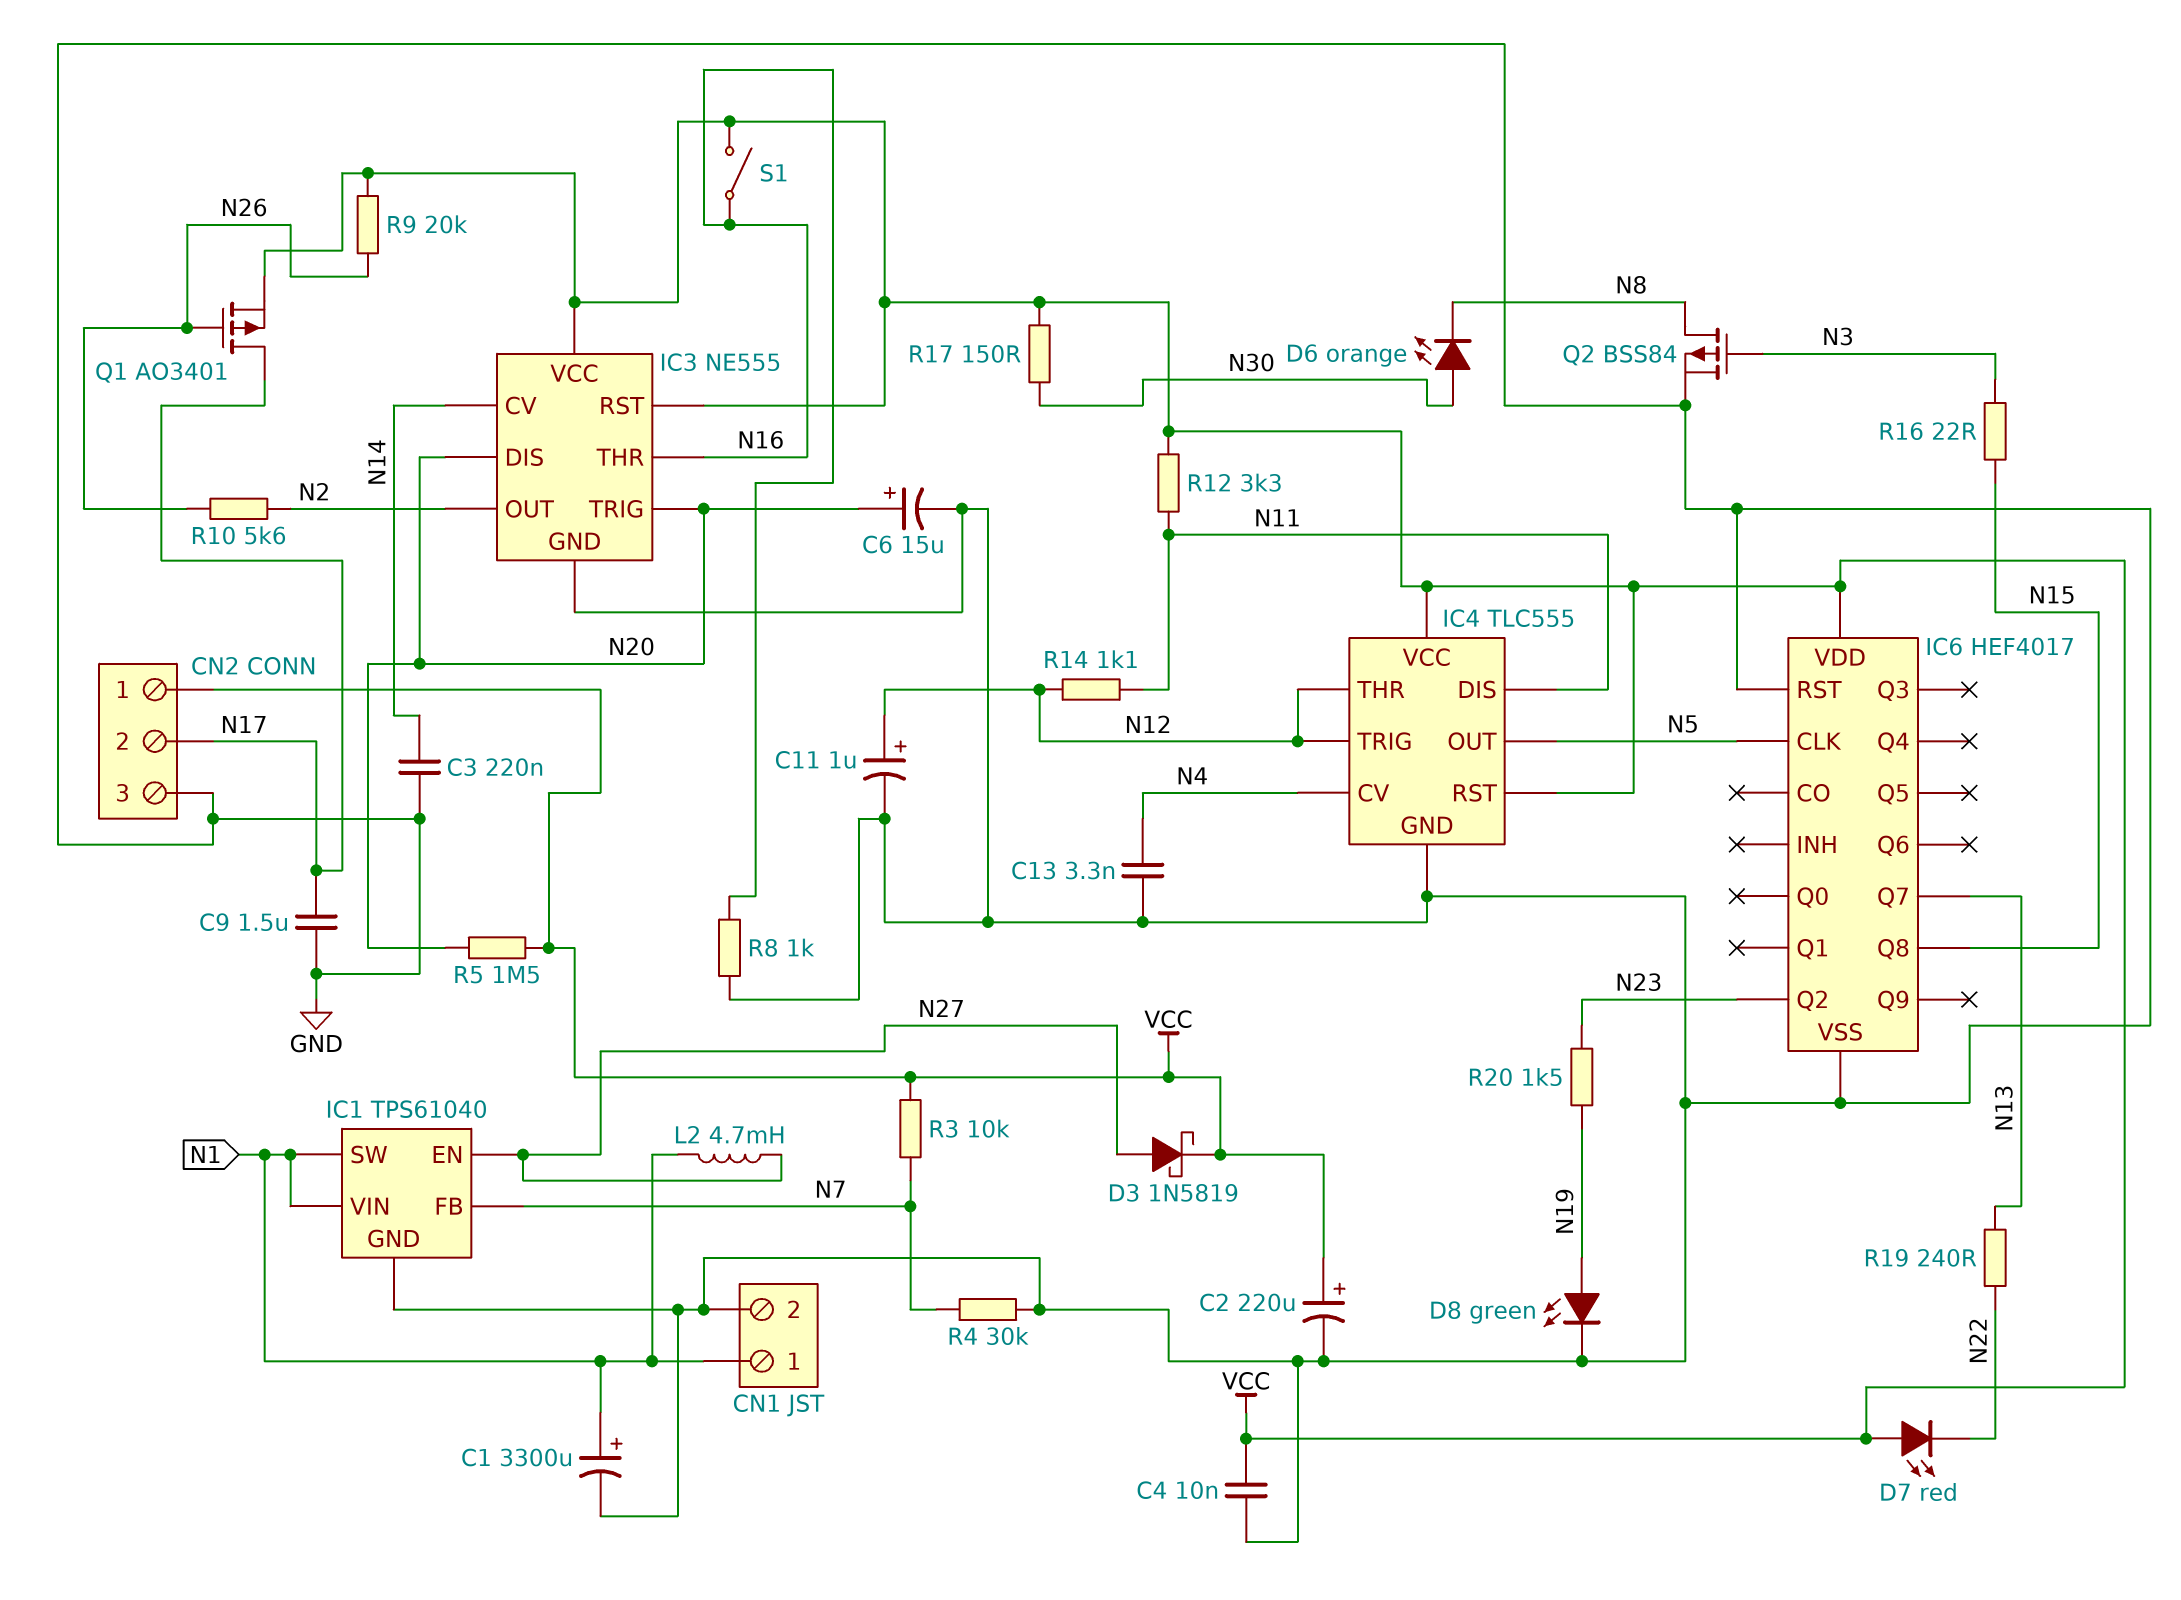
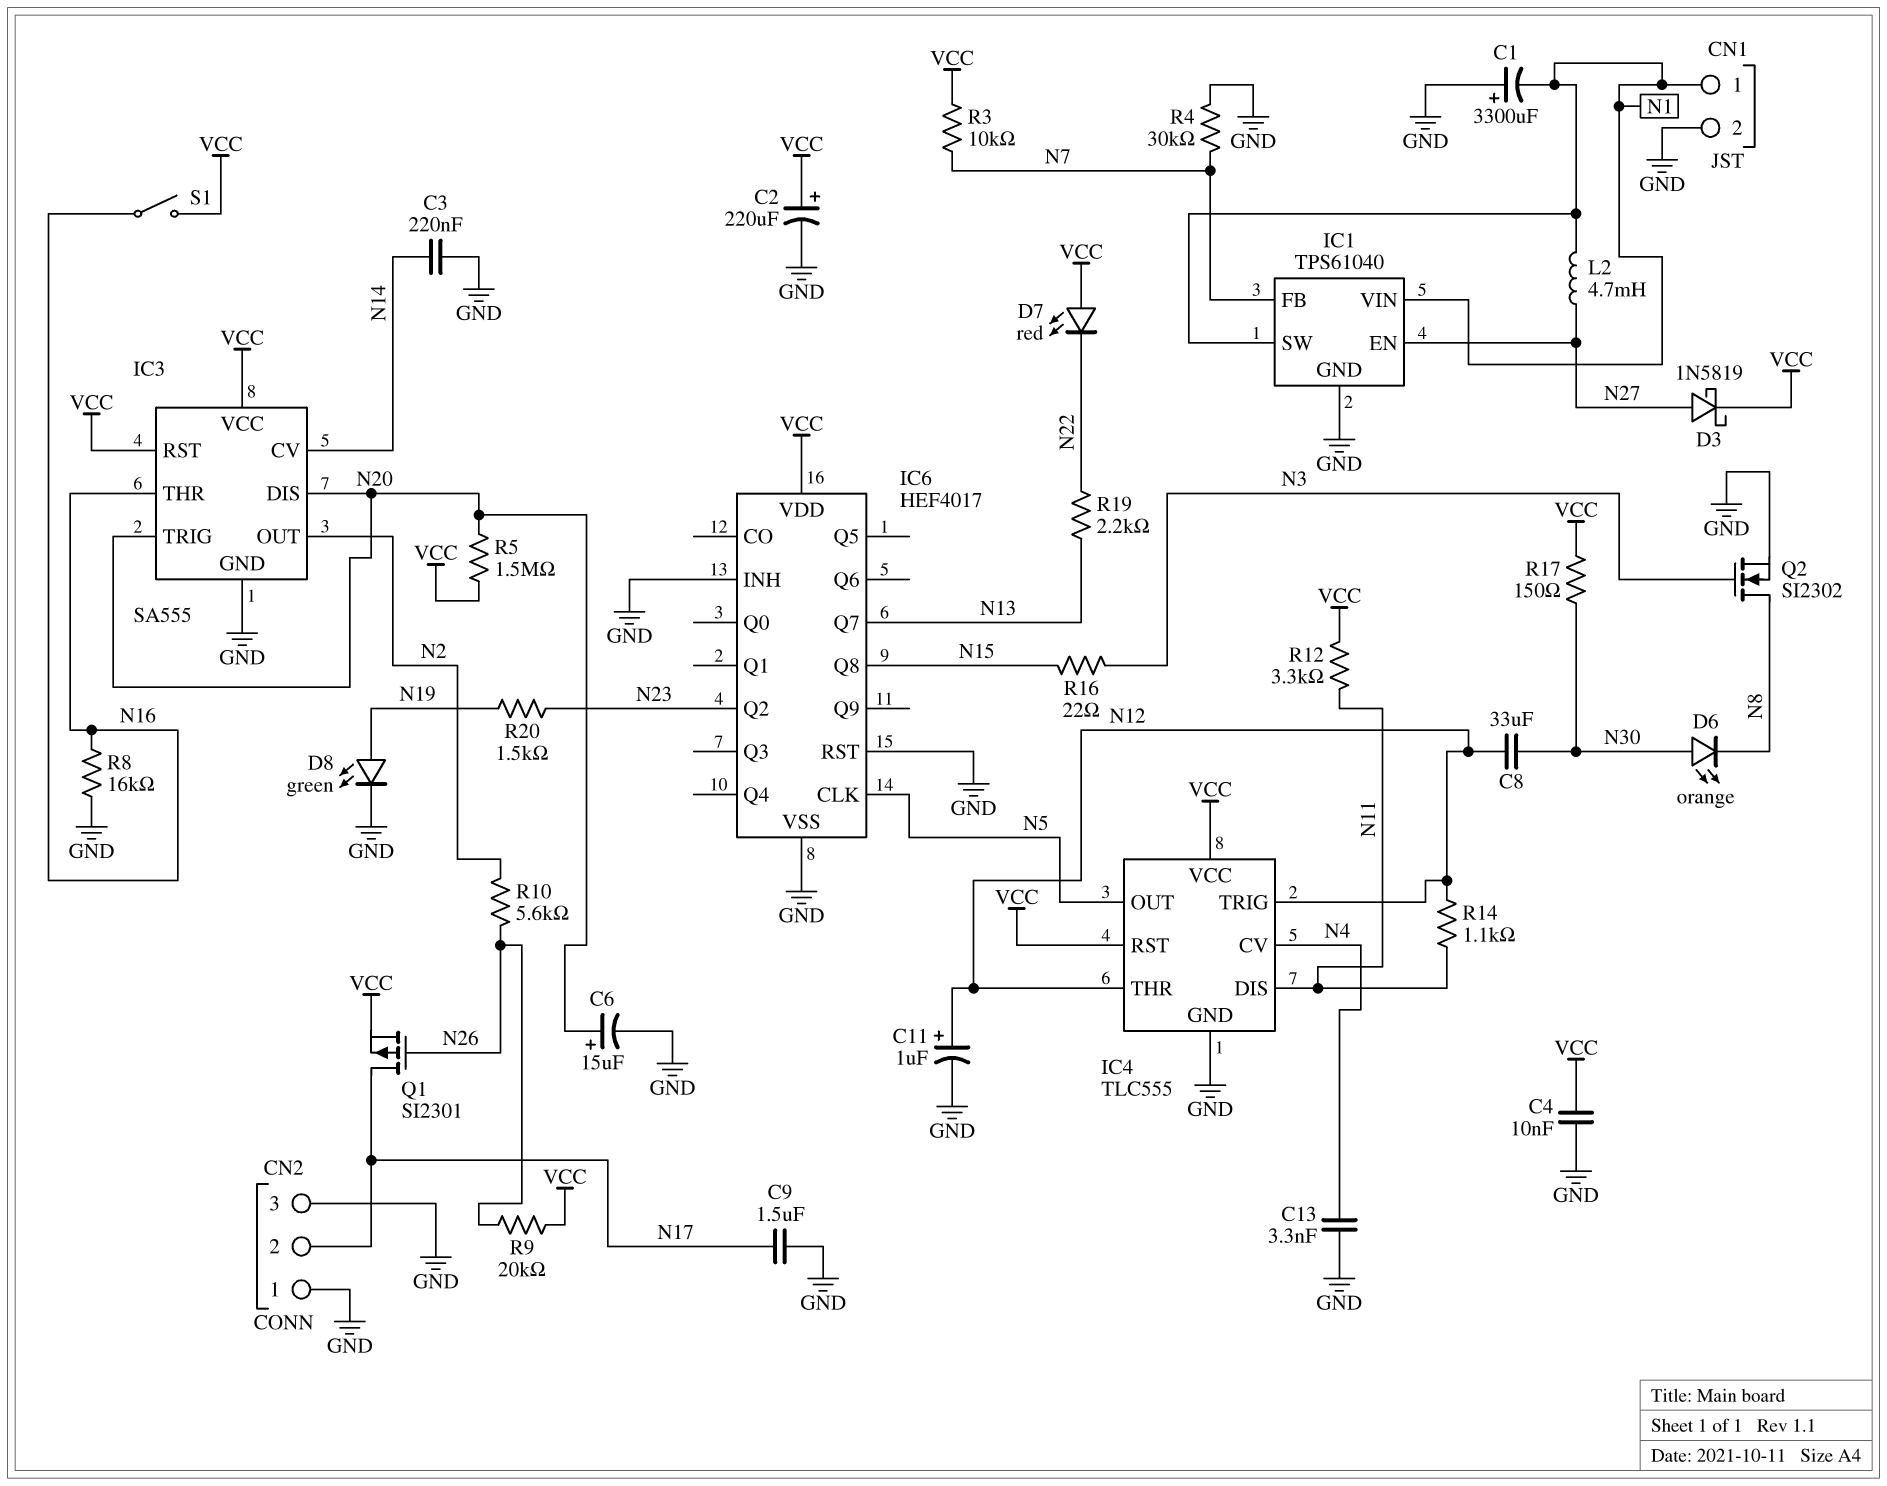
C1: 3300uF (plus N1, minus GND) -> 3300uF (plus GND, minus N1)
C8: none -> 33uF (N12, N30)
CN2 pin 1: VCC -> GND
IC3: NE555 -> SA555
IC6 pin INH: none -> GND
Q1: PMOS AO3401 (G N26, D N17, S VCC) -> PMOS SI2301 (G N26, D N17, S VCC)
Q2: PMOS BSS84 (G N3, D N8, S GND) -> NMOS SI2302 (G N3, D N8, S GND)
R8: 1k (GND, N16) -> 16k (GND, N16)
R19: 240 (N13, N22) -> 2.2k (N13, N22)

